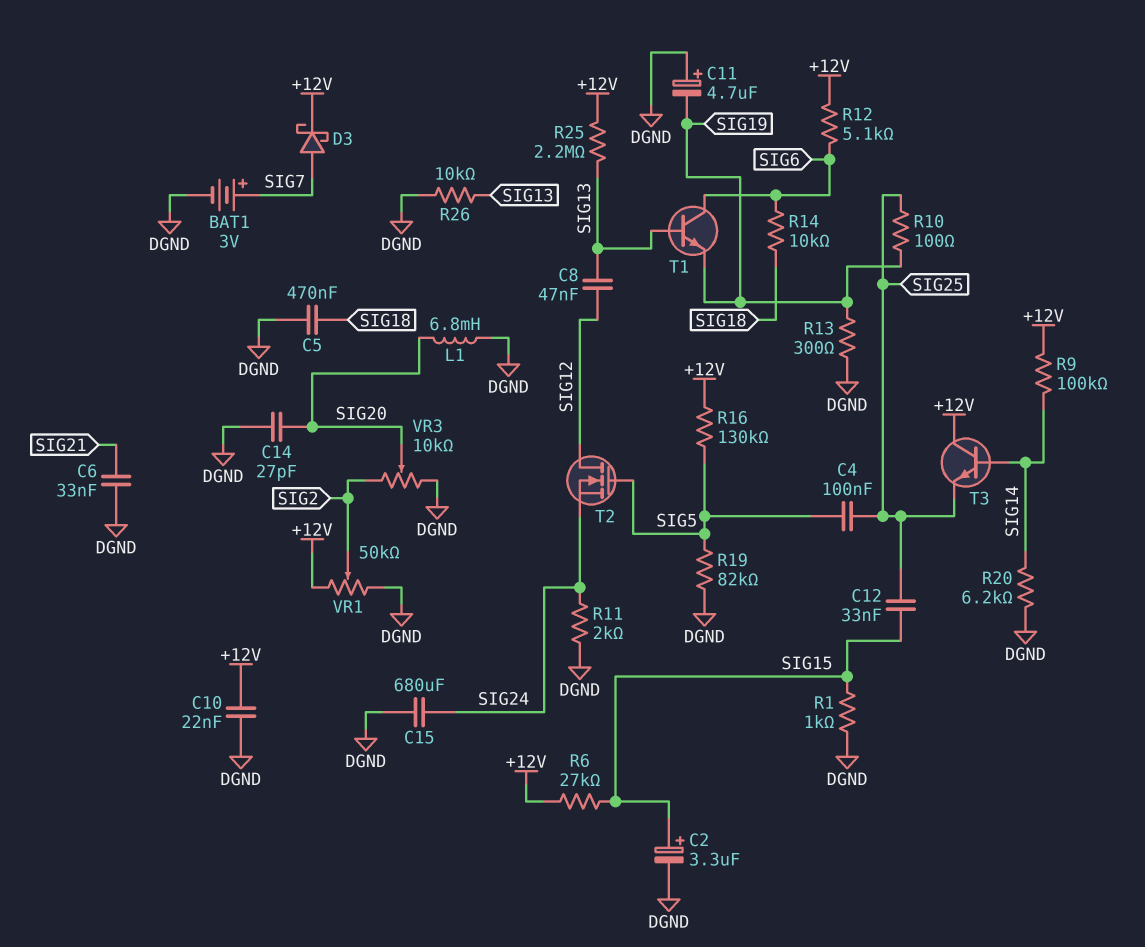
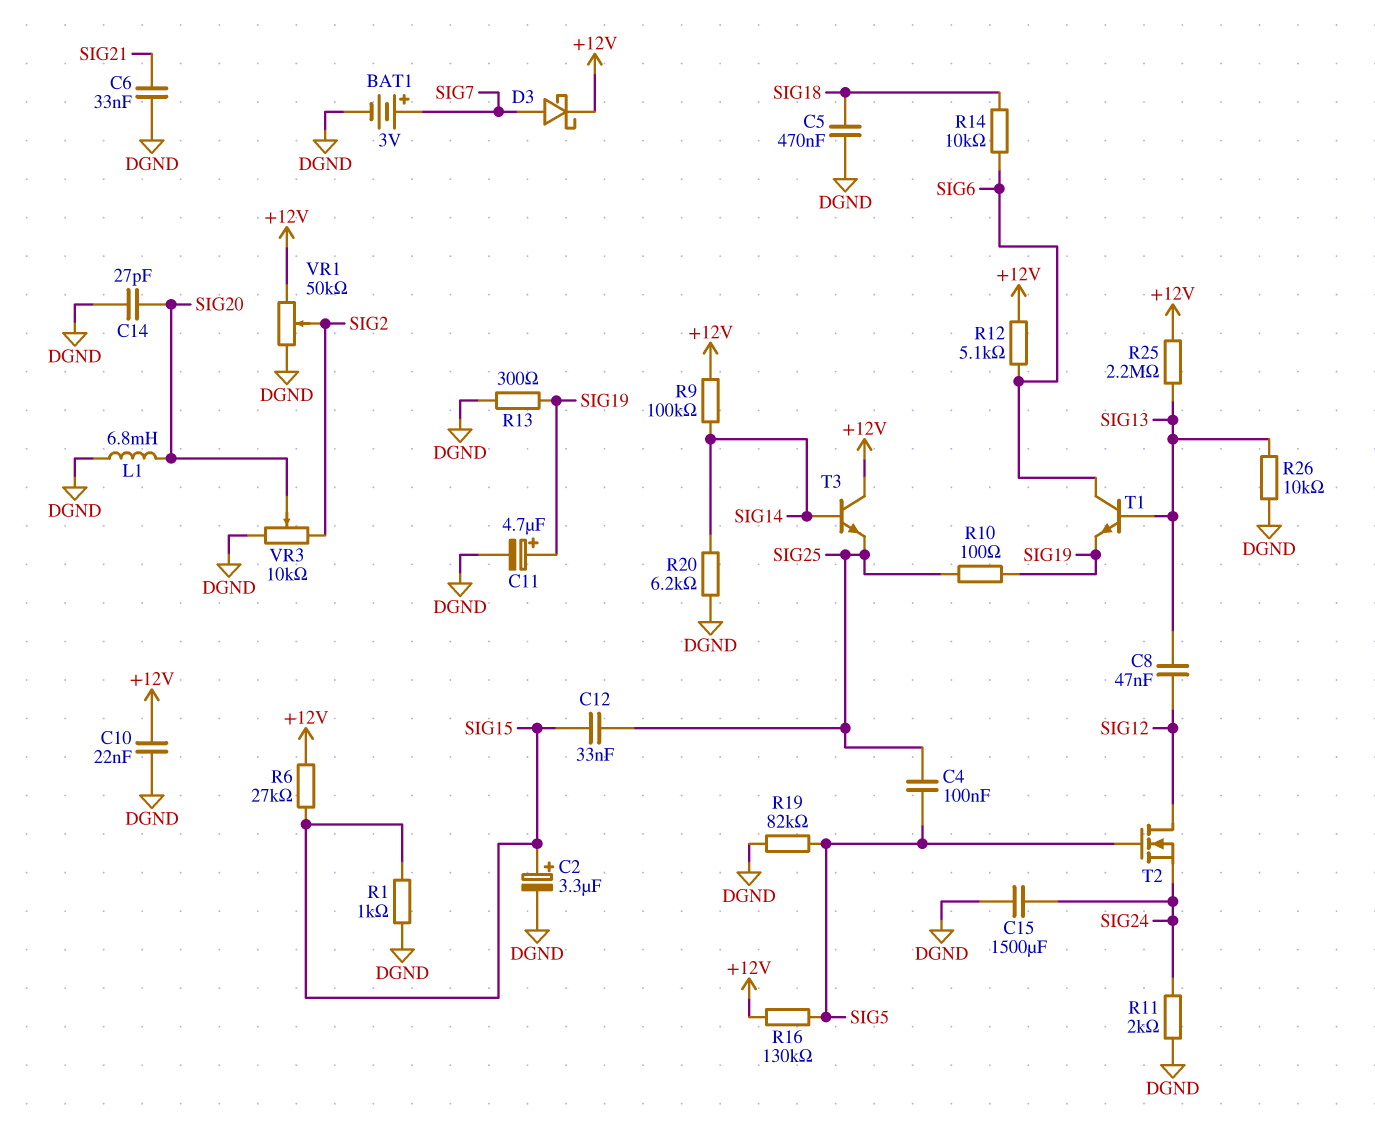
C11: 4.7uF (plus DGND, minus SIG19) -> 4.7uF (plus SIG19, minus DGND)
C15: 680uF (DGND, SIG24) -> 1500uF (DGND, SIG24)

